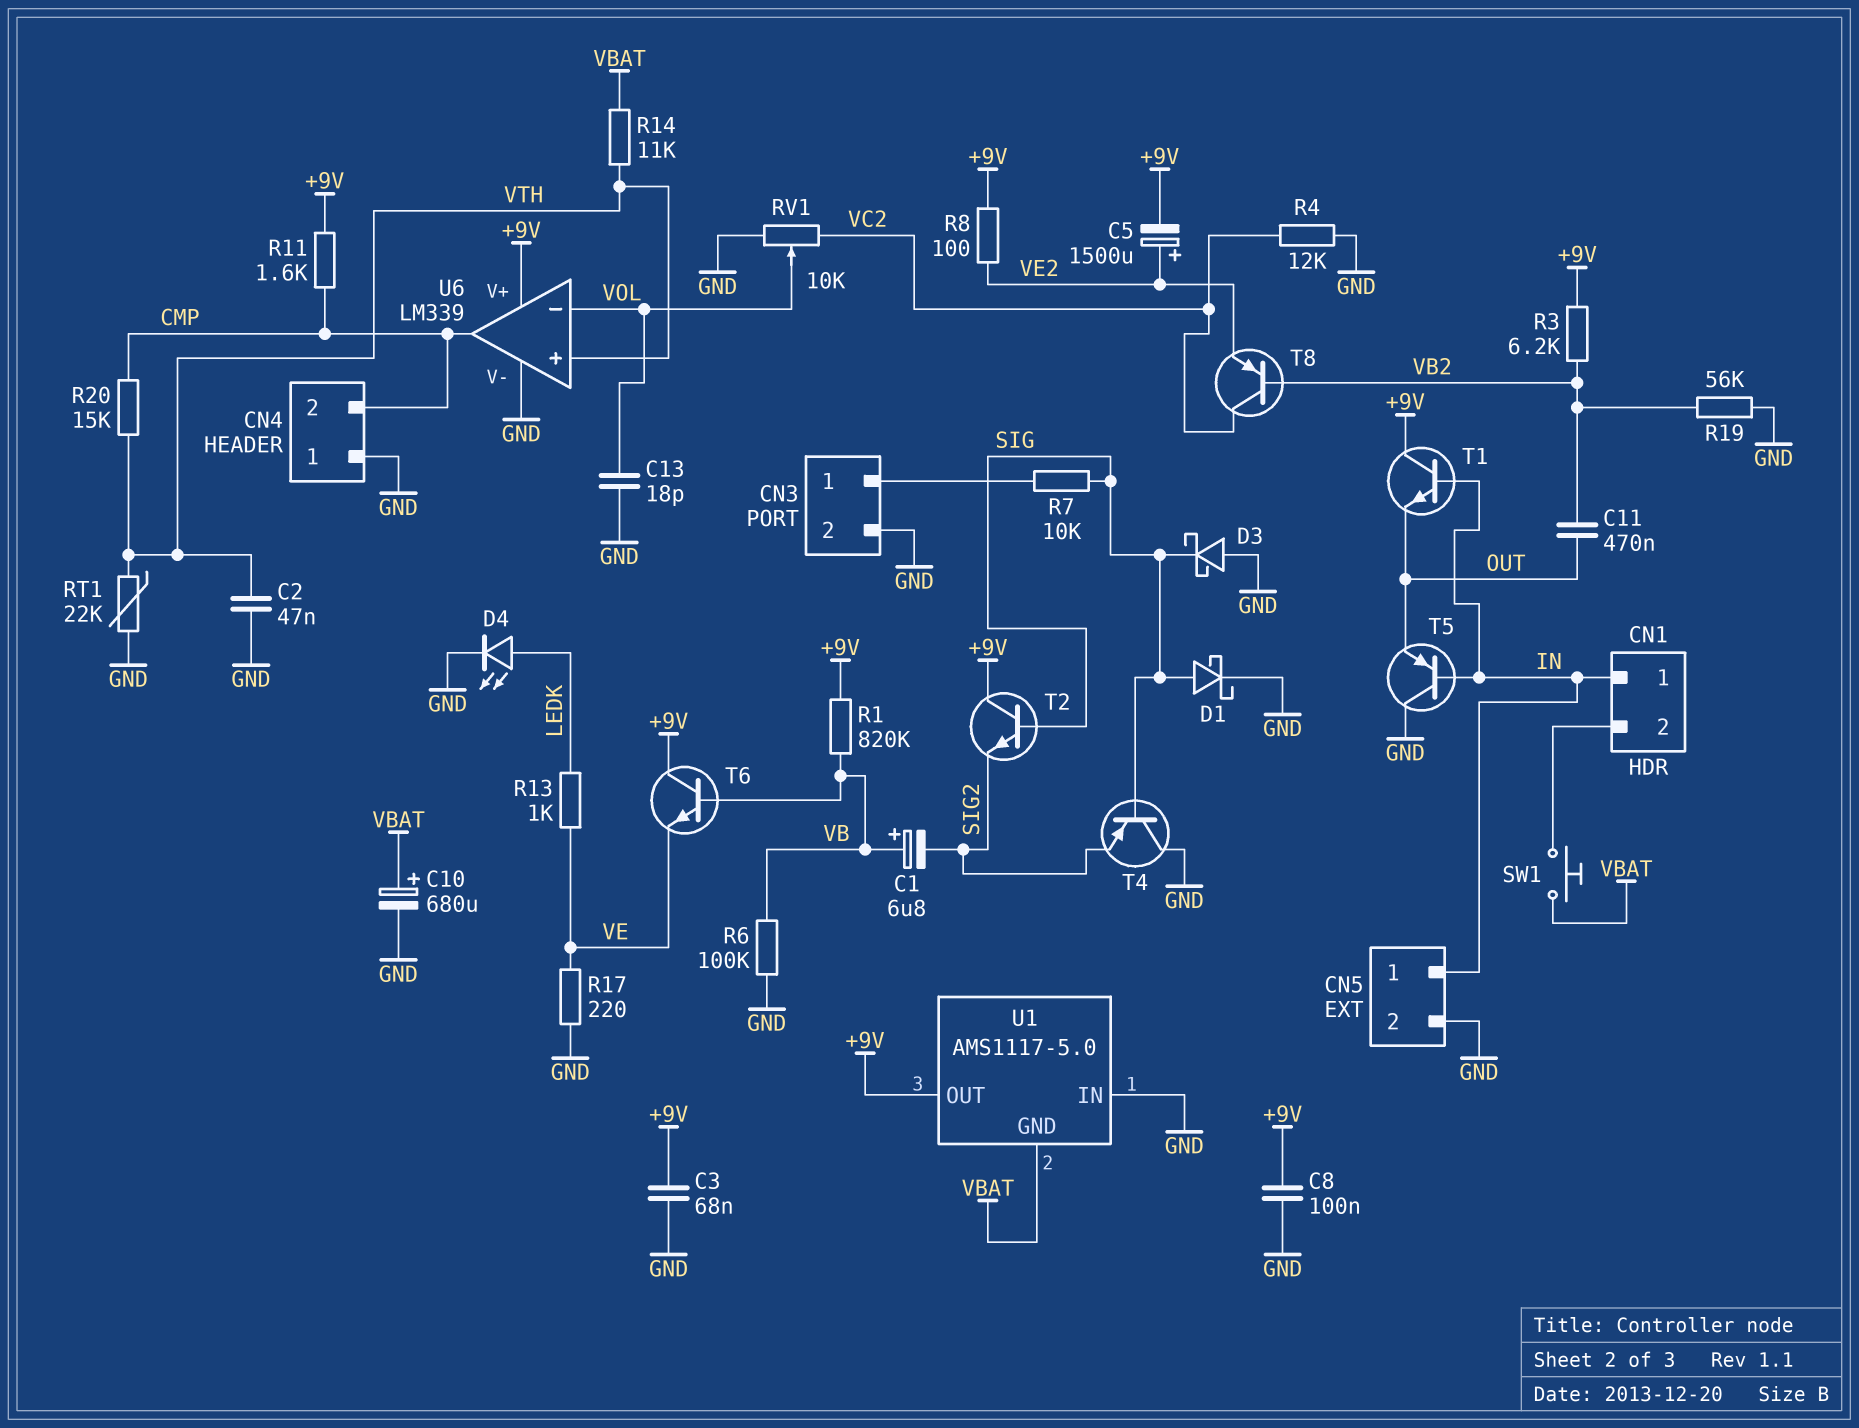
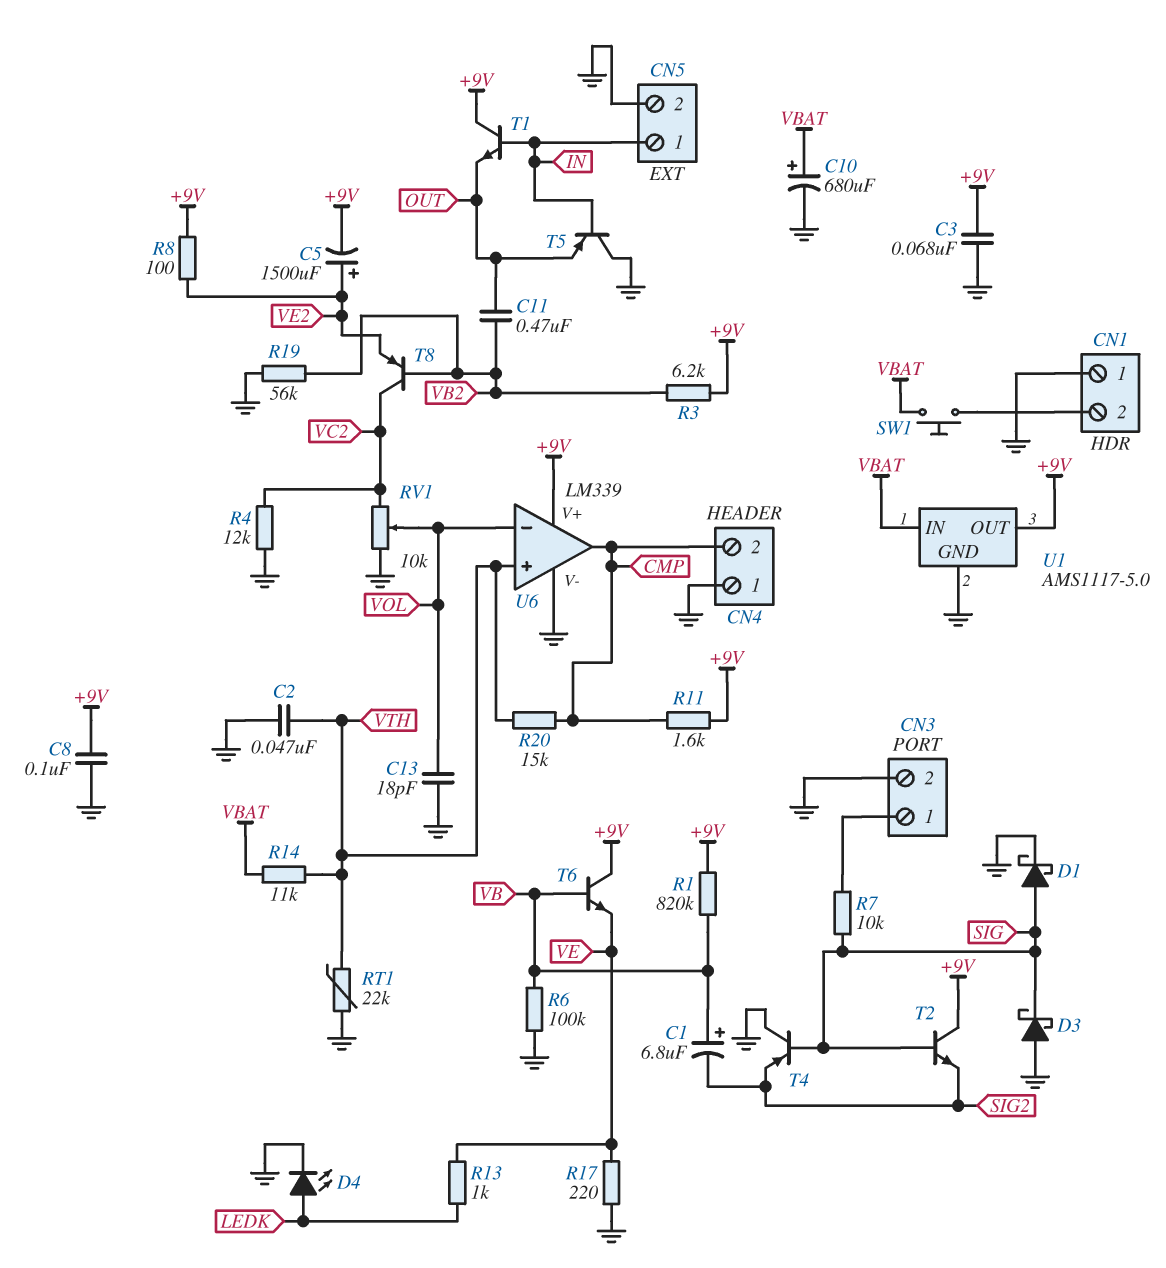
CN1 pin 1: IN -> GND
U1 pin GND: VBAT -> GND
U1 pin IN: GND -> VBAT

